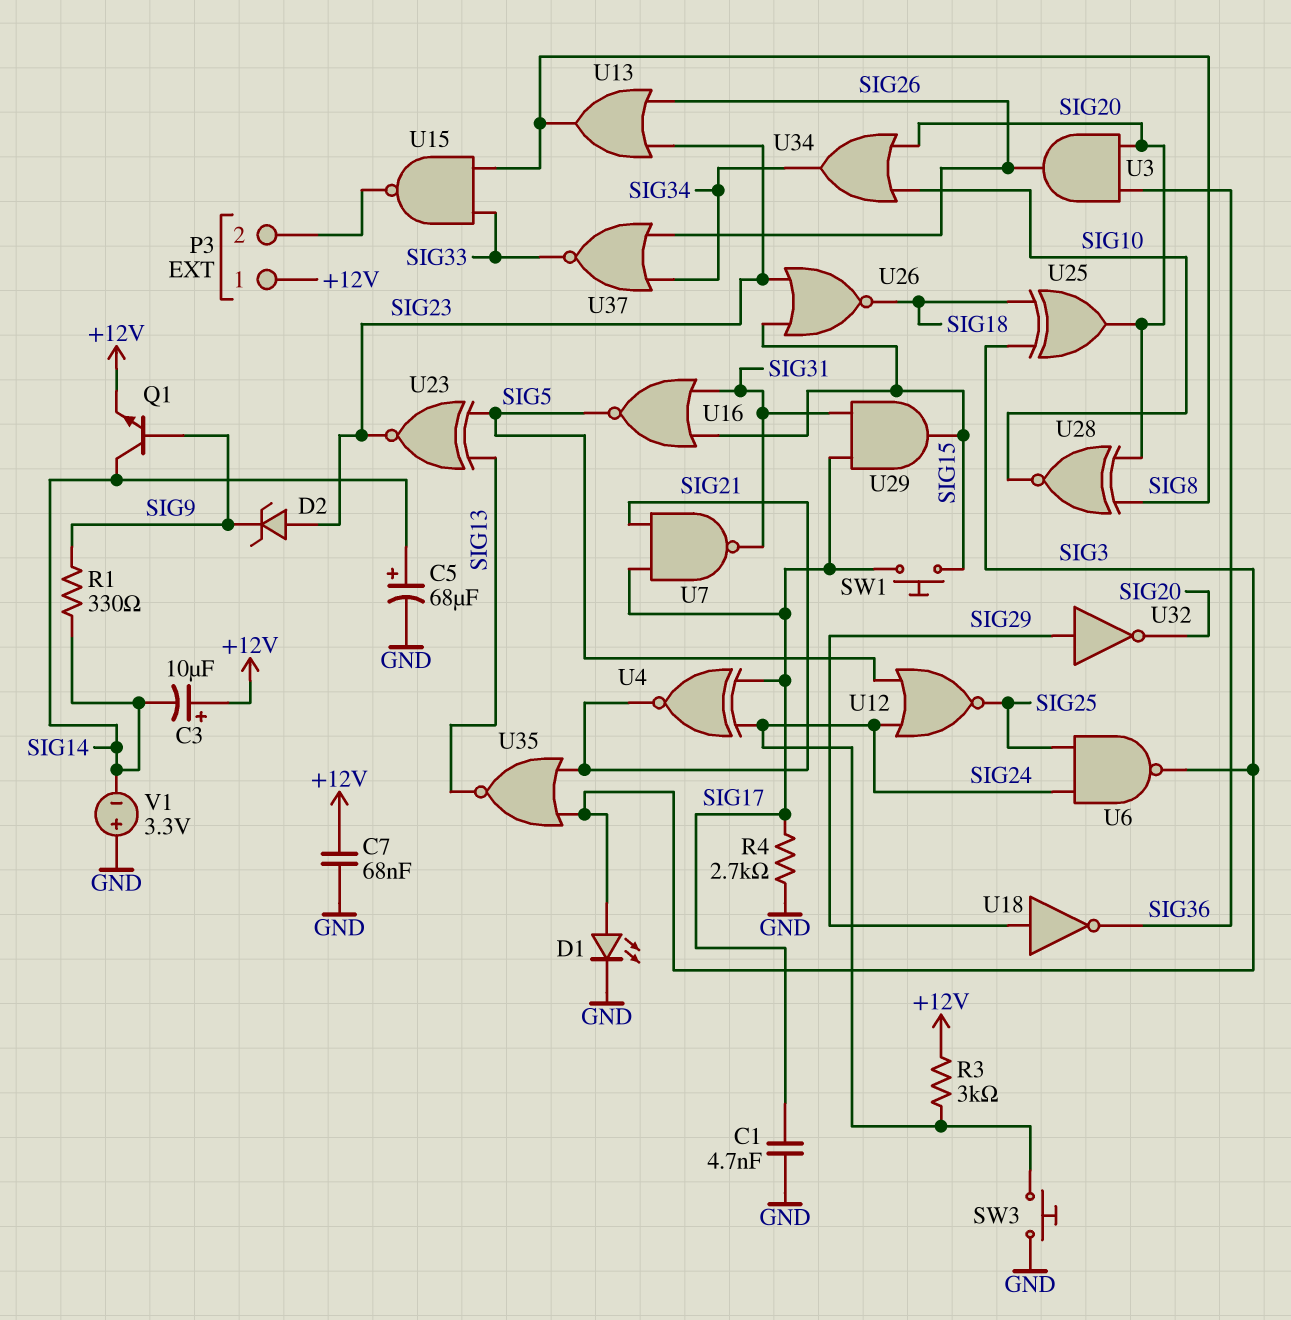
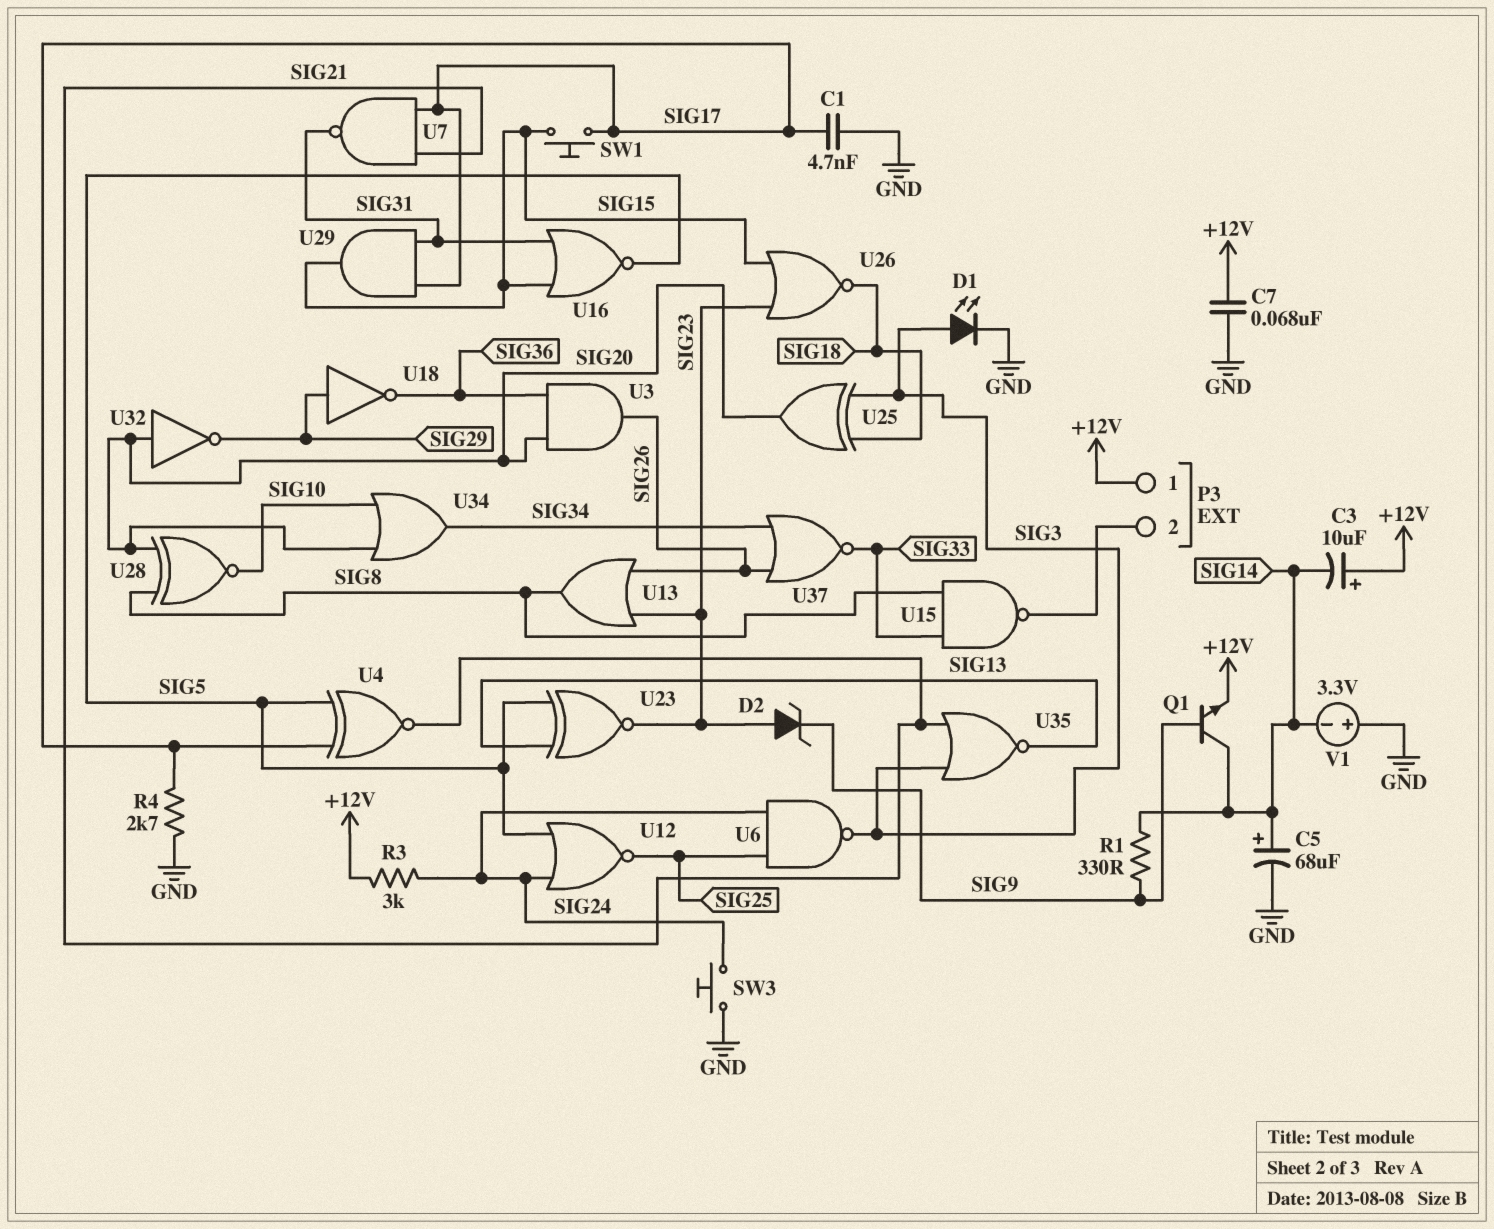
U4: XNOR (in SIG17, in SIG24, out SIG21) -> XNOR (in SIG5, in SIG17, out SIG21)
U32: NOT (in SIG29, out SIG20) -> NOT (in SIG20, out SIG29)

